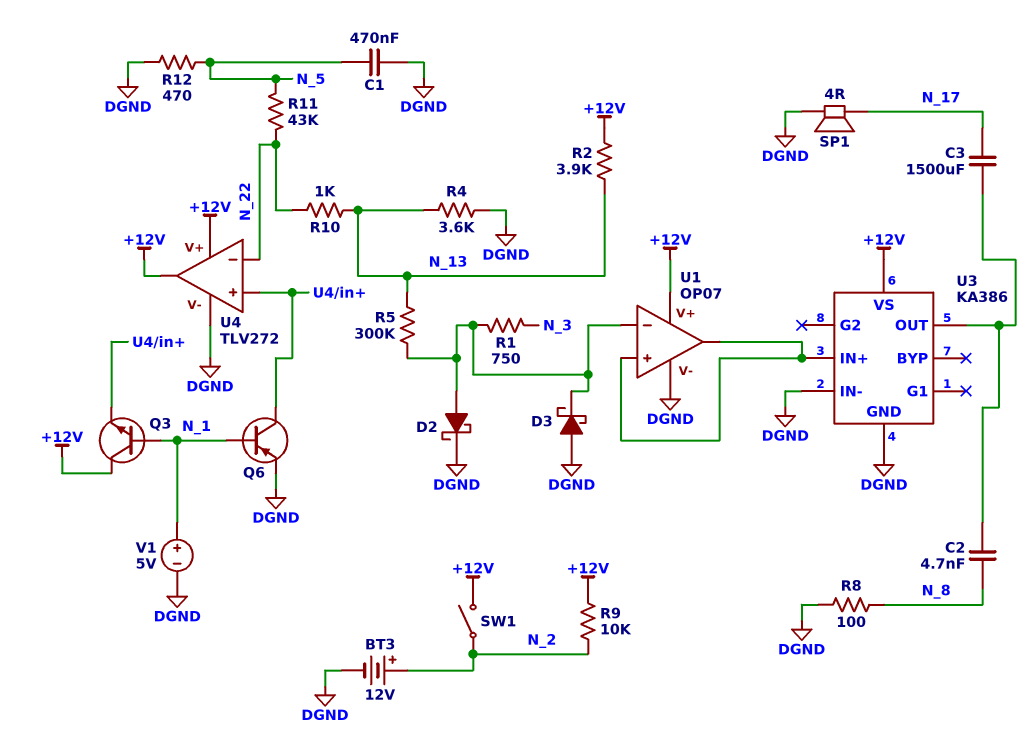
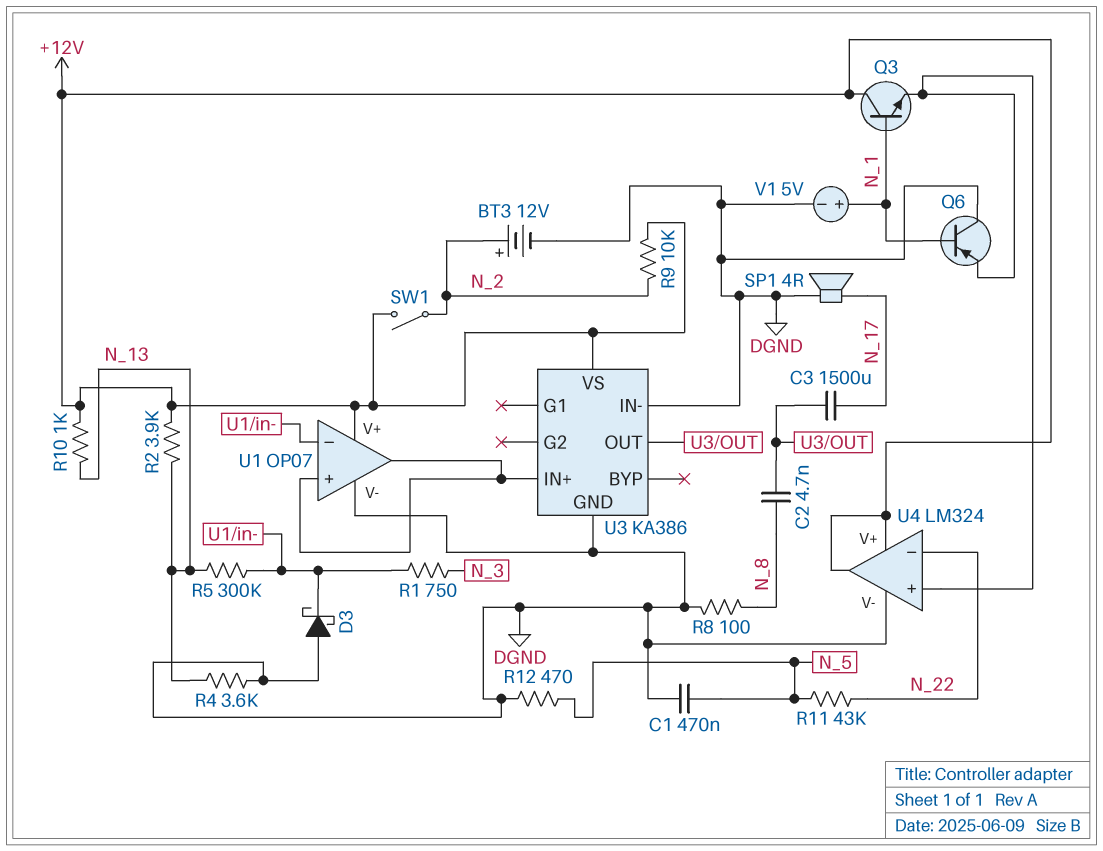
D2: schottky (A U1/in-, K DGND) -> none
Q6: PNP (B N_1, C U4/in+, E DGND) -> PNP (B N_1, C DGND, E U4/in+)
R10: 1k (N_13, N_22) -> 1k (+12V, N_13)
U4: TLV272 -> LM324

